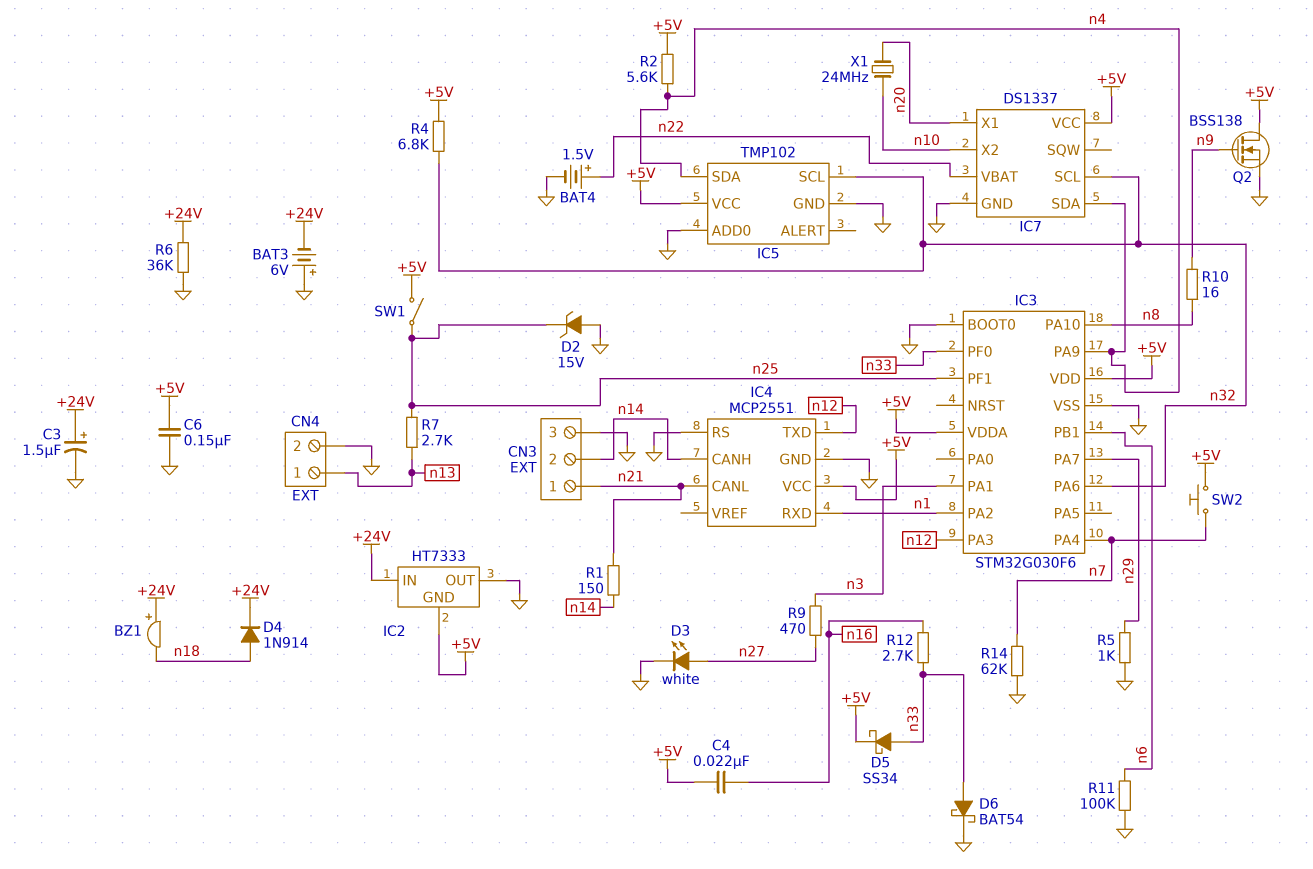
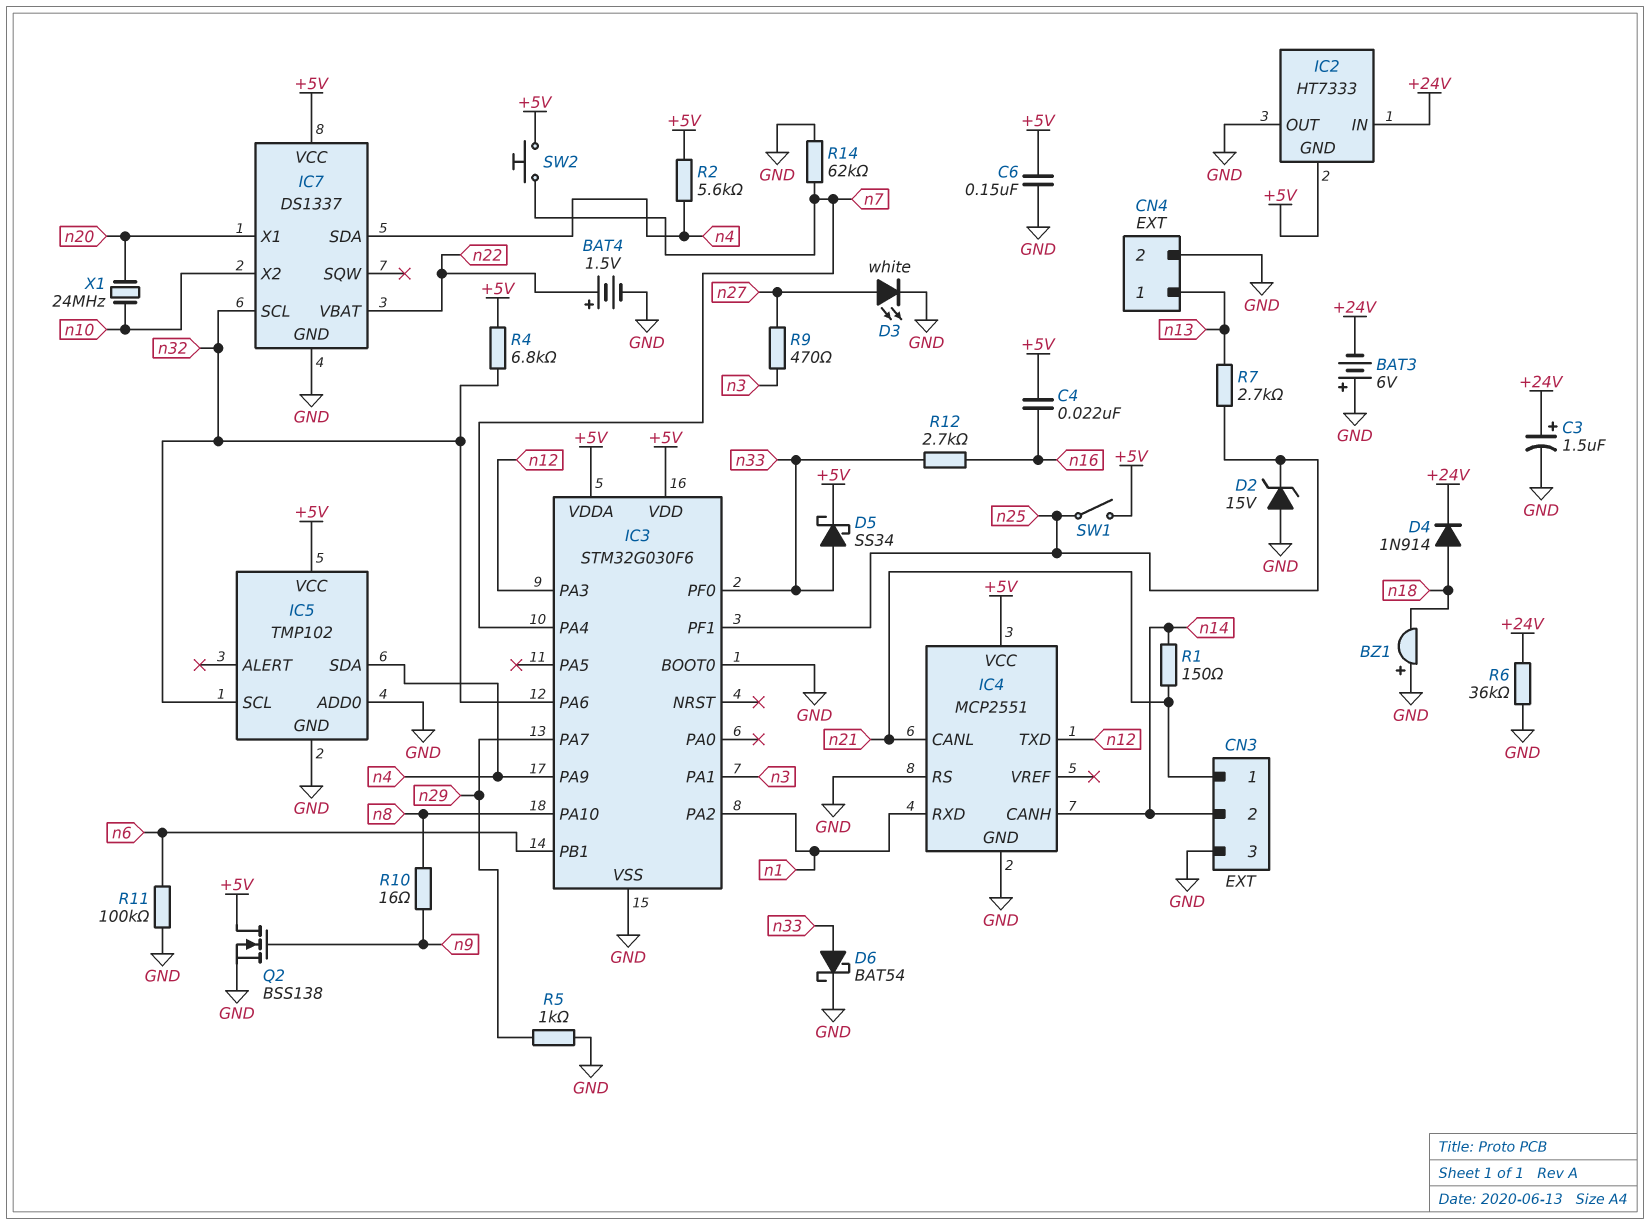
BZ1: buzzer (plus +24V, minus n18) -> buzzer (plus GND, minus n18)

